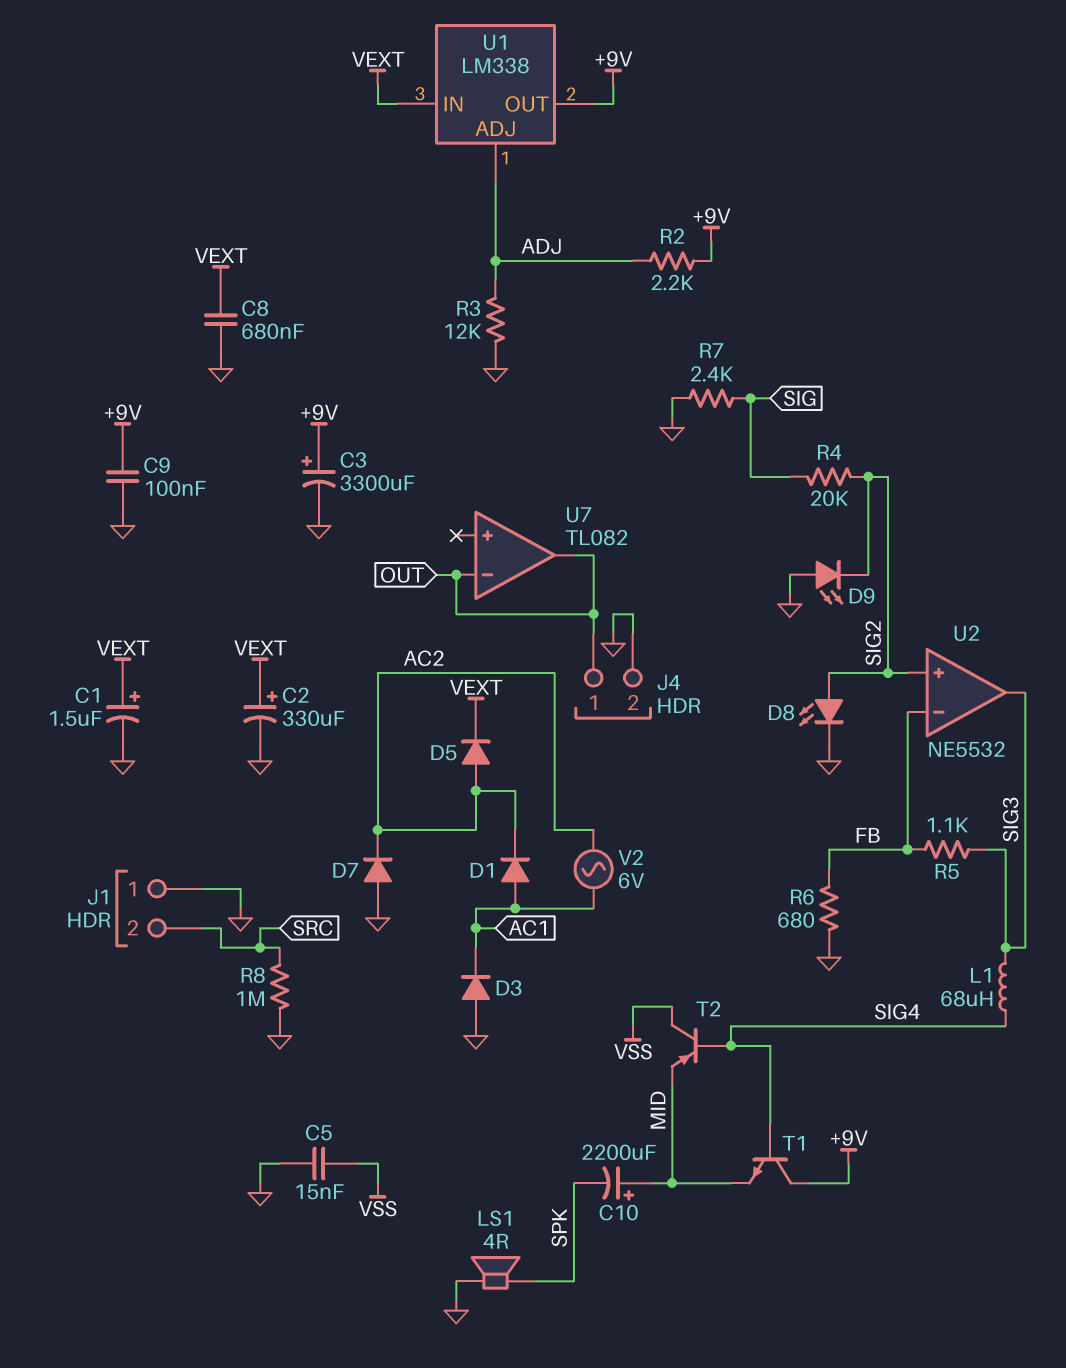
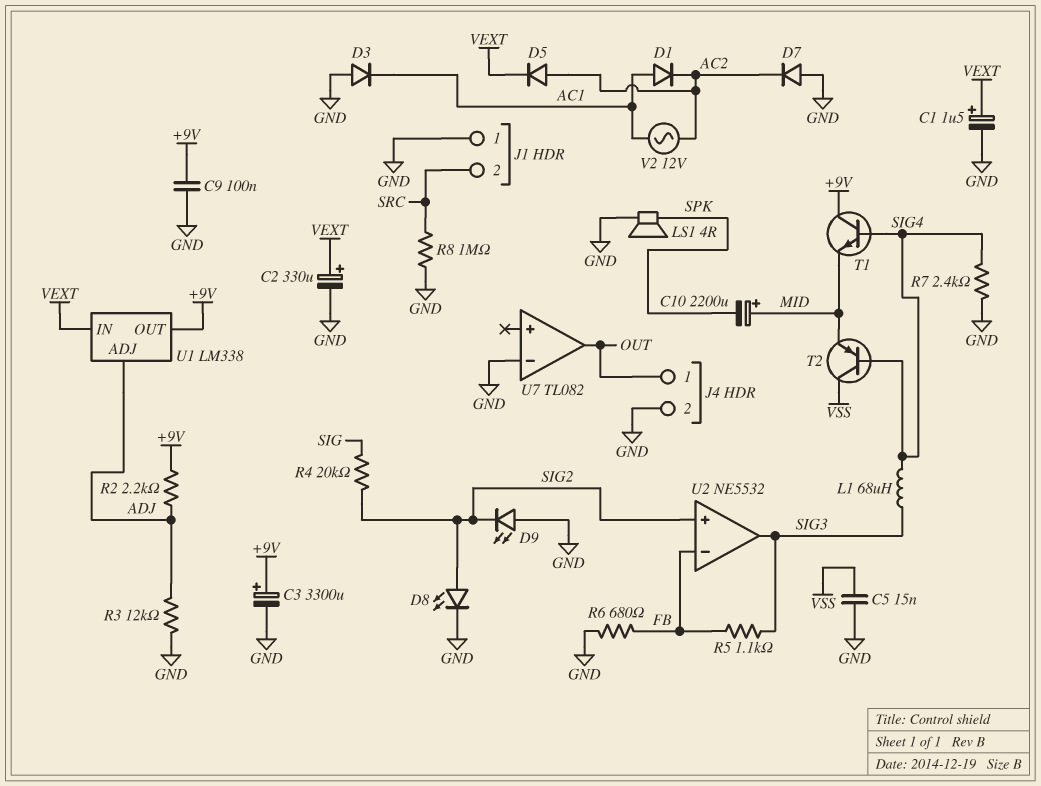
C8: 680nF (GND, VEXT) -> none
R7: 2.4k (GND, SIG) -> 2.4k (GND, SIG4)
U7 pin in-: OUT -> GND
V2: AC 6V (AC1, AC2) -> AC 12V (AC1, AC2)

